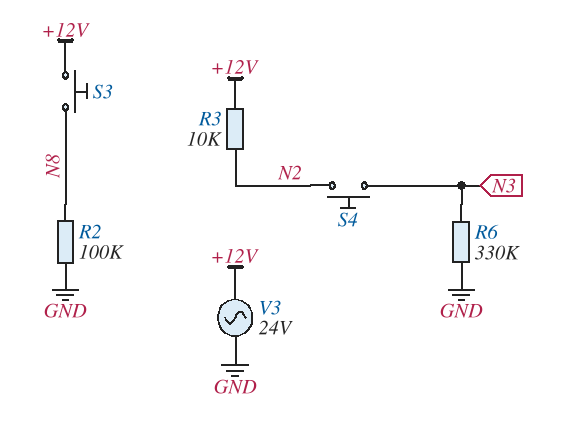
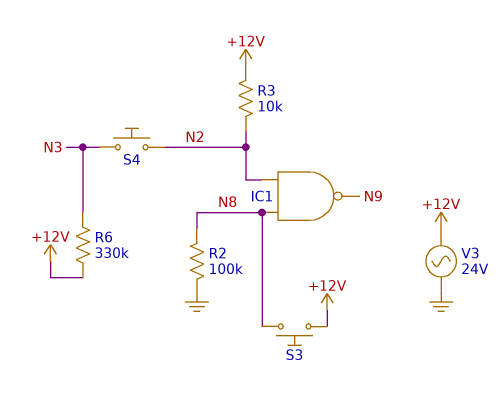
IC1: none -> NAND (in N2, in N8, out N9)
R6: 330k (GND, N3) -> 330k (+12V, N3)

